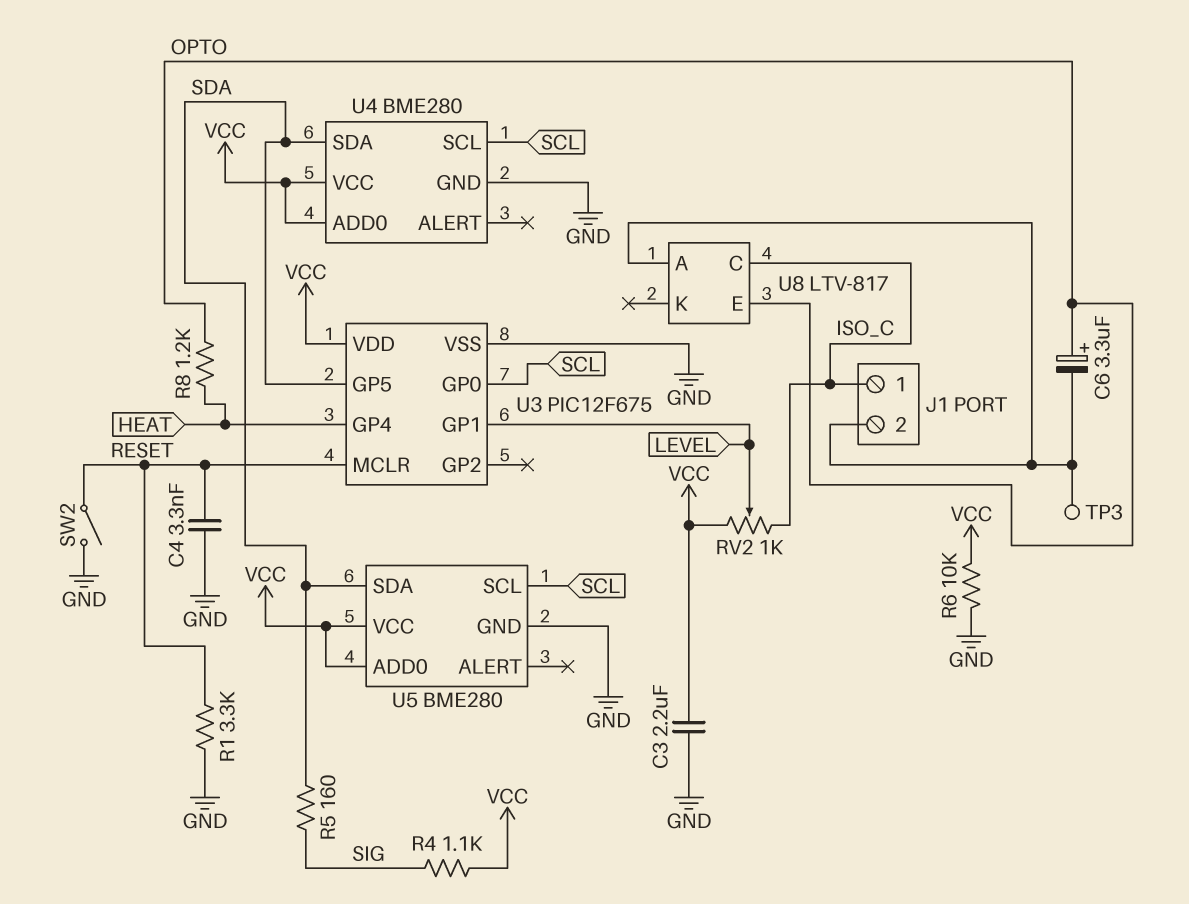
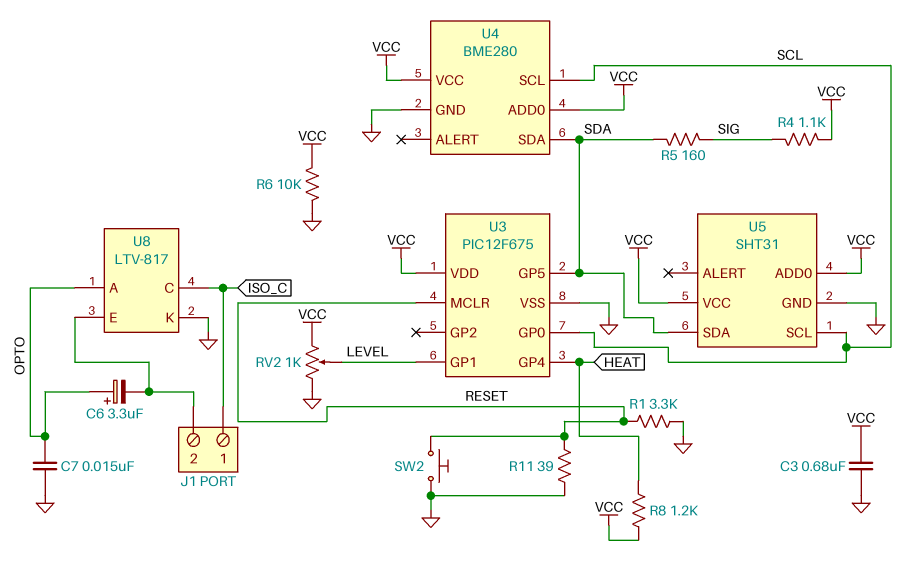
C3: 2.2uF (GND, VCC) -> 680nF (GND, VCC)
C4: 3.3nF (GND, RESET) -> none
C7: none -> 15nF (GND, OPTO)
R8: 1.2k (HEAT, OPTO) -> 1.2k (HEAT, VCC)
R11: none -> 39 (GND, RESET)
RV2: 1k (ISO_C, VCC, wiper LEVEL) -> 1k (GND, VCC, wiper LEVEL)
SW2: switch (GND, RESET) -> button (GND, RESET)
TP3: test point (J1/2) -> none
U5: BME280 -> SHT31
U8 pin A: J1/2 -> OPTO
U8 pin E: OPTO -> J1/2
U8 pin K: none -> GND

